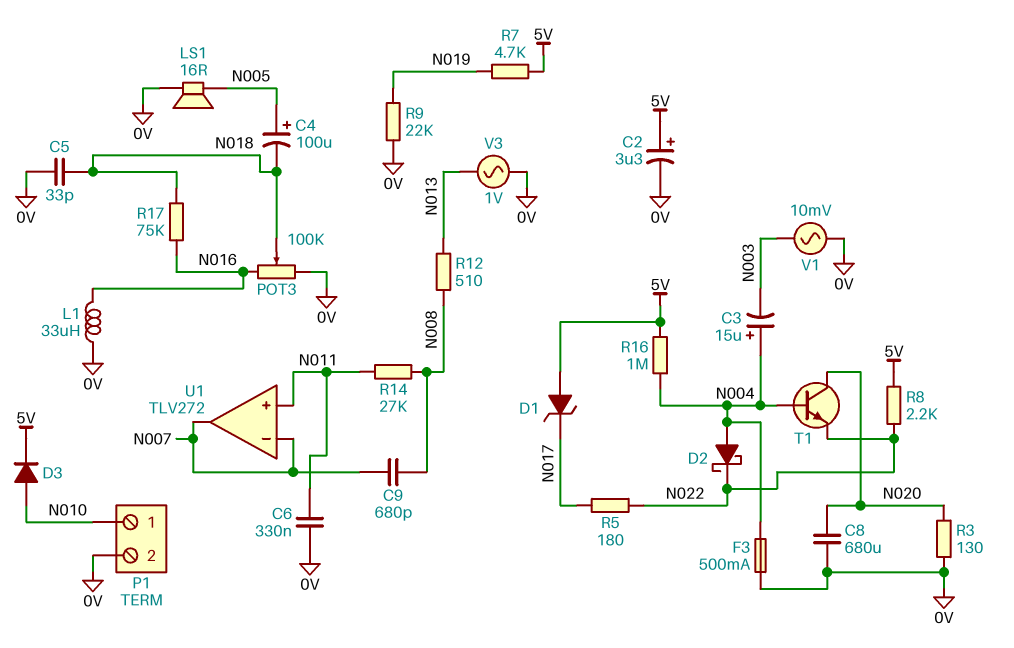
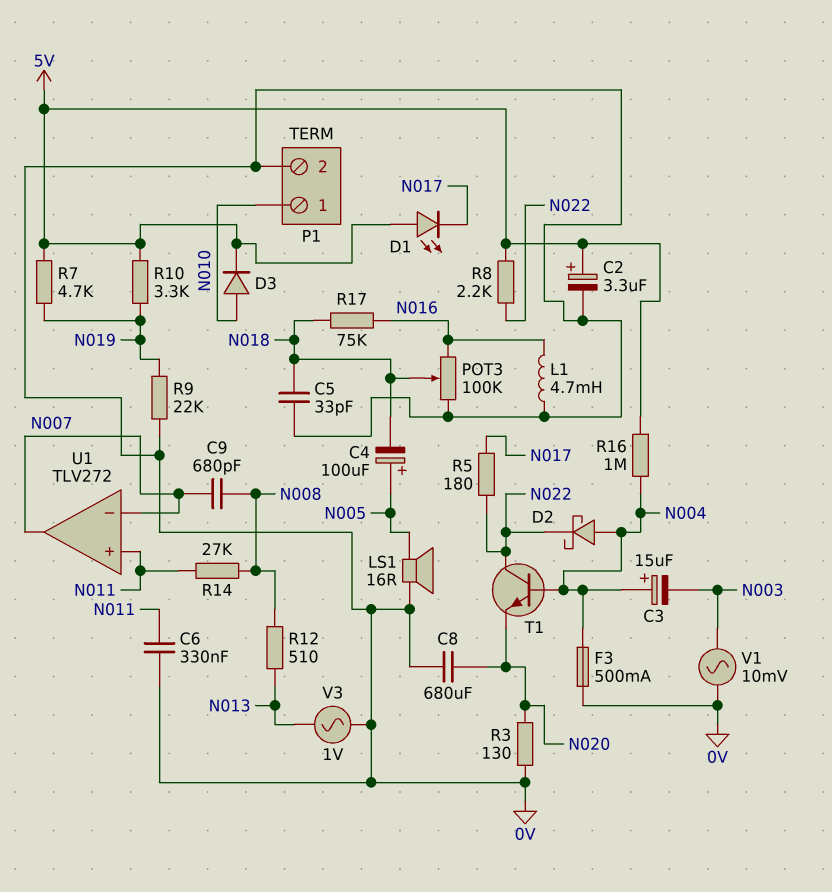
D1: zener (A 5V, K N017) -> LED (A 5V, K N017)
L1: 33uH (0V, N016) -> 4.7mH (0V, N016)
R10: none -> 3.3k (5V, N019)
T1: NPN (B N004, C N020, E N022) -> NPN (B N004, C N022, E N020)

